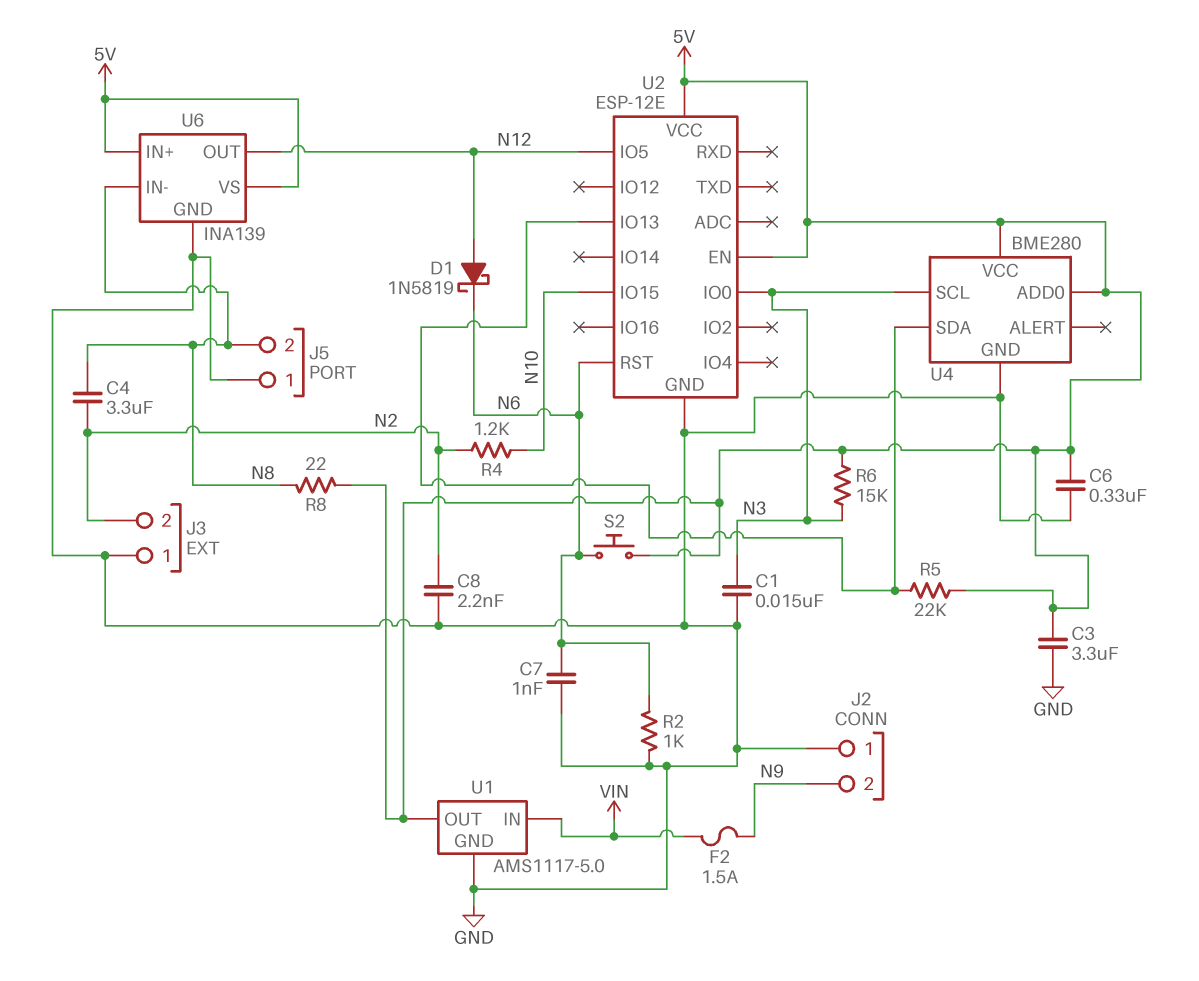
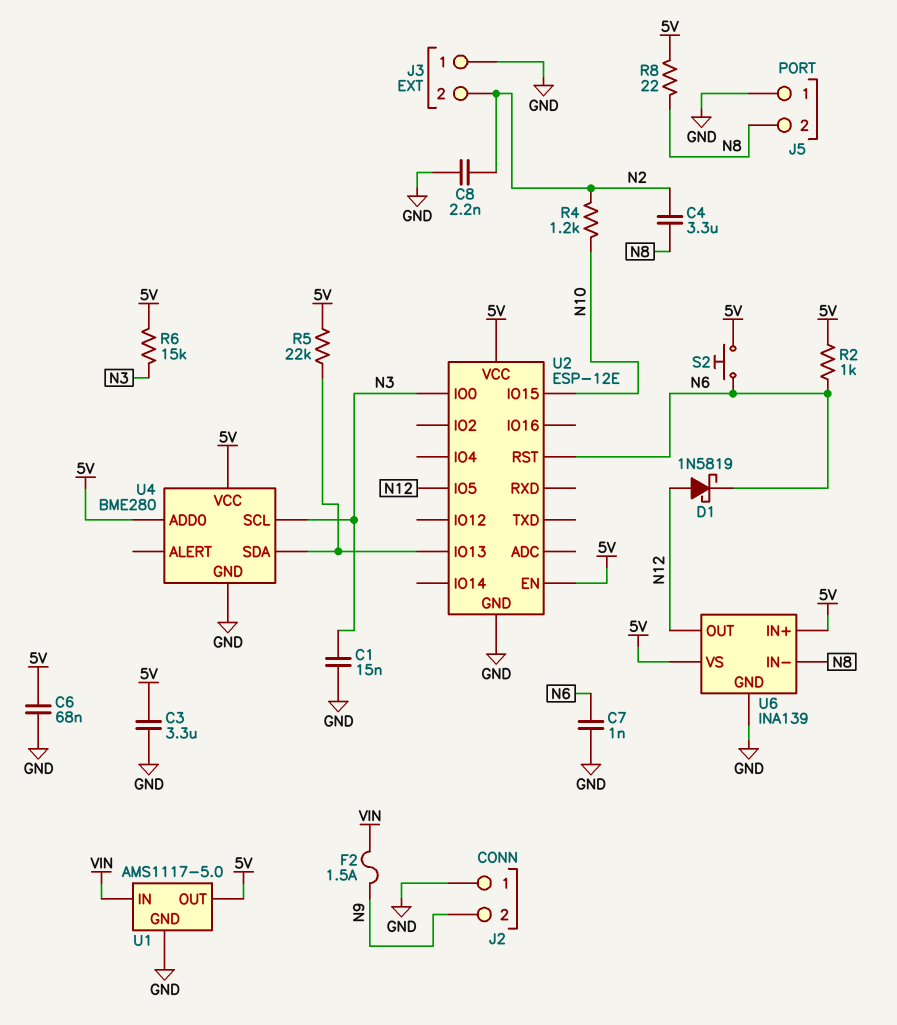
C6: 330nF (5V, GND) -> 68nF (5V, GND)
R2: 1k (GND, N6) -> 1k (5V, N6)

